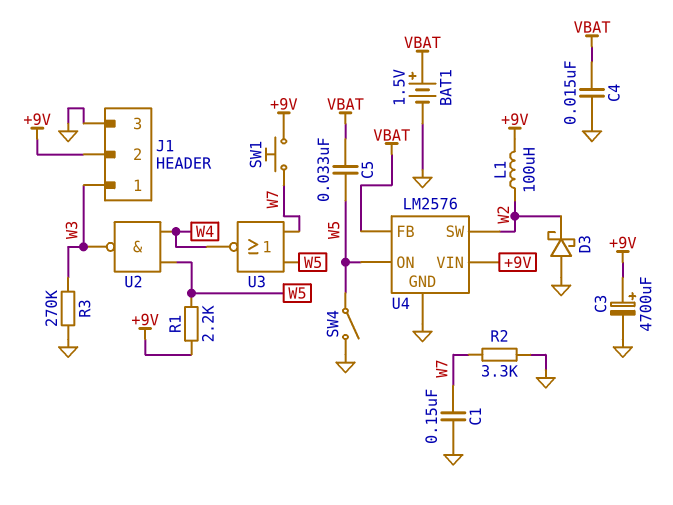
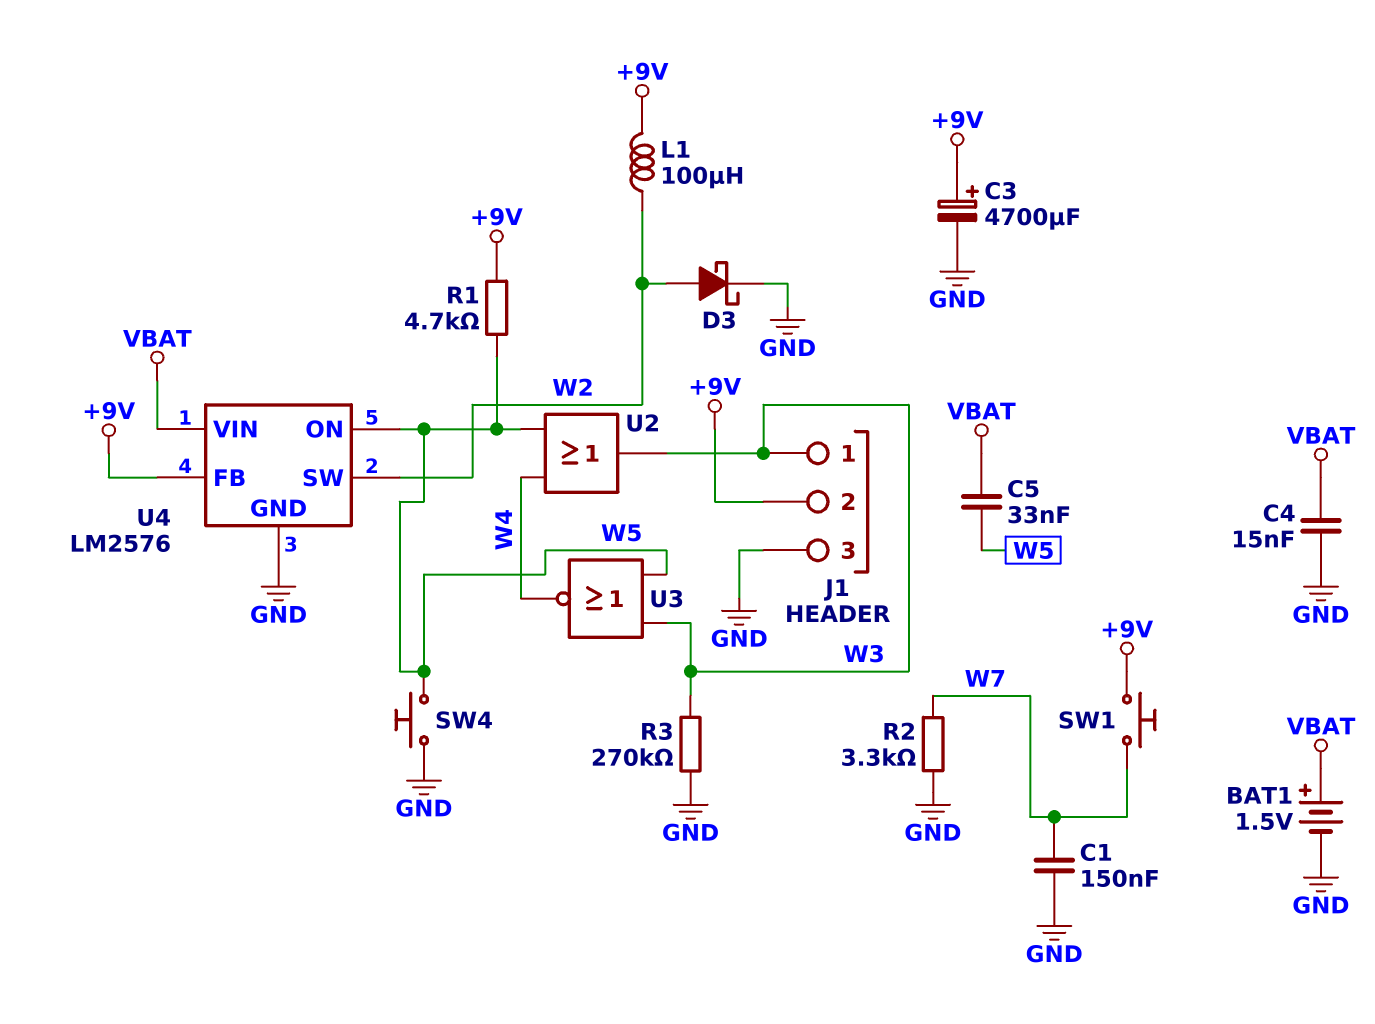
D3: schottky (A GND, K W2) -> schottky (A W2, K GND)
R1: 2.2k (+9V, W5) -> 4.7k (+9V, W5)
SW4: switch (GND, W5) -> button (GND, W5)
U2: NAND (in W4, in W5, out W3) -> OR (in W4, in W5, out W3)
U3: NOR (in W5, in W7, out W4) -> NOR (in W3, in W5, out W4)
U4 pin FB: VBAT -> +9V
U4 pin VIN: +9V -> VBAT

